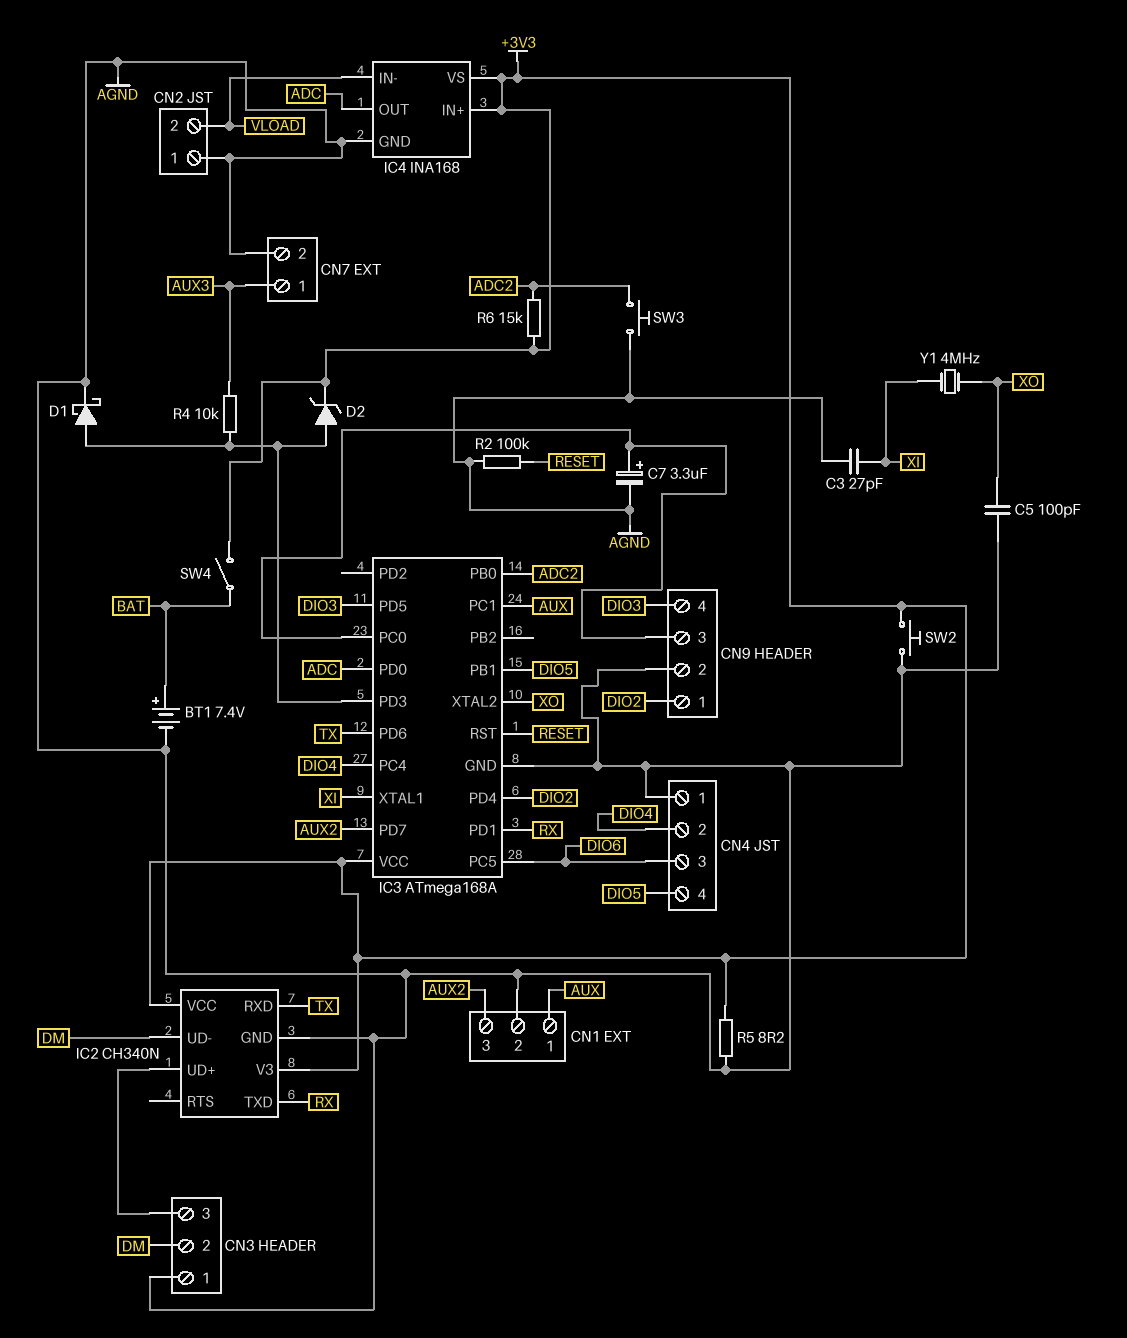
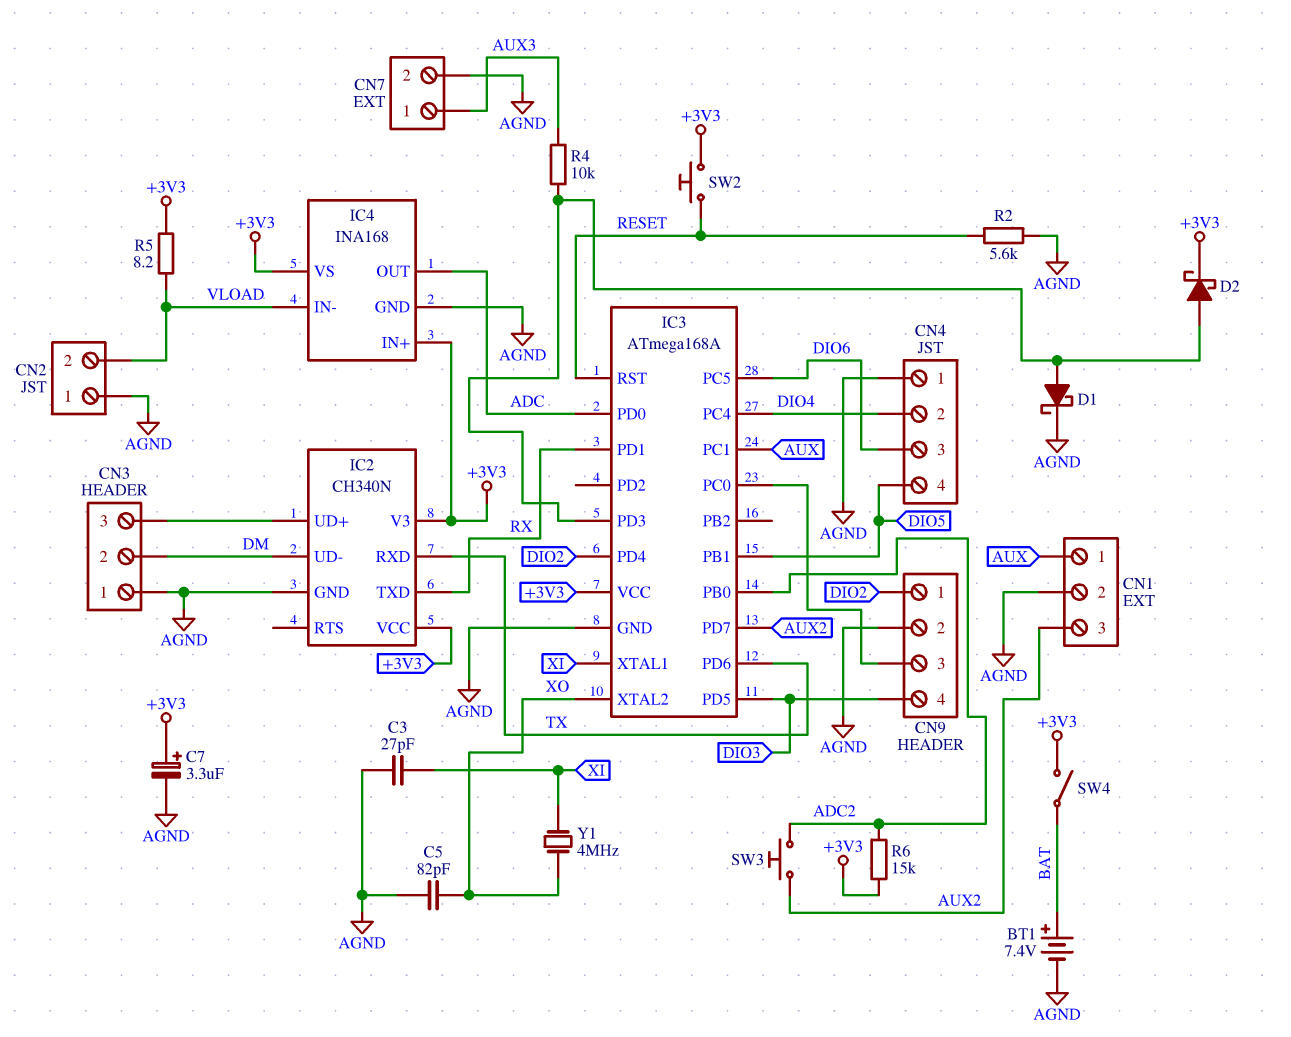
C5: 100pF (AGND, XO) -> 82pF (AGND, XO)
C7: 3.3uF (plus CN9/3, minus AGND) -> 3.3uF (plus +3V3, minus AGND)
D2: zener (A IC3/PD3, K +3V3) -> schottky (A IC3/PD3, K +3V3)
R2: 100k (AGND, RESET) -> 5.6k (AGND, RESET)
R5: 8.2 (+3V3, AGND) -> 8.2 (+3V3, VLOAD)
SW2: button (+3V3, AGND) -> button (+3V3, RESET)
SW3: button (ADC2, AGND) -> button (ADC2, AUX2)

